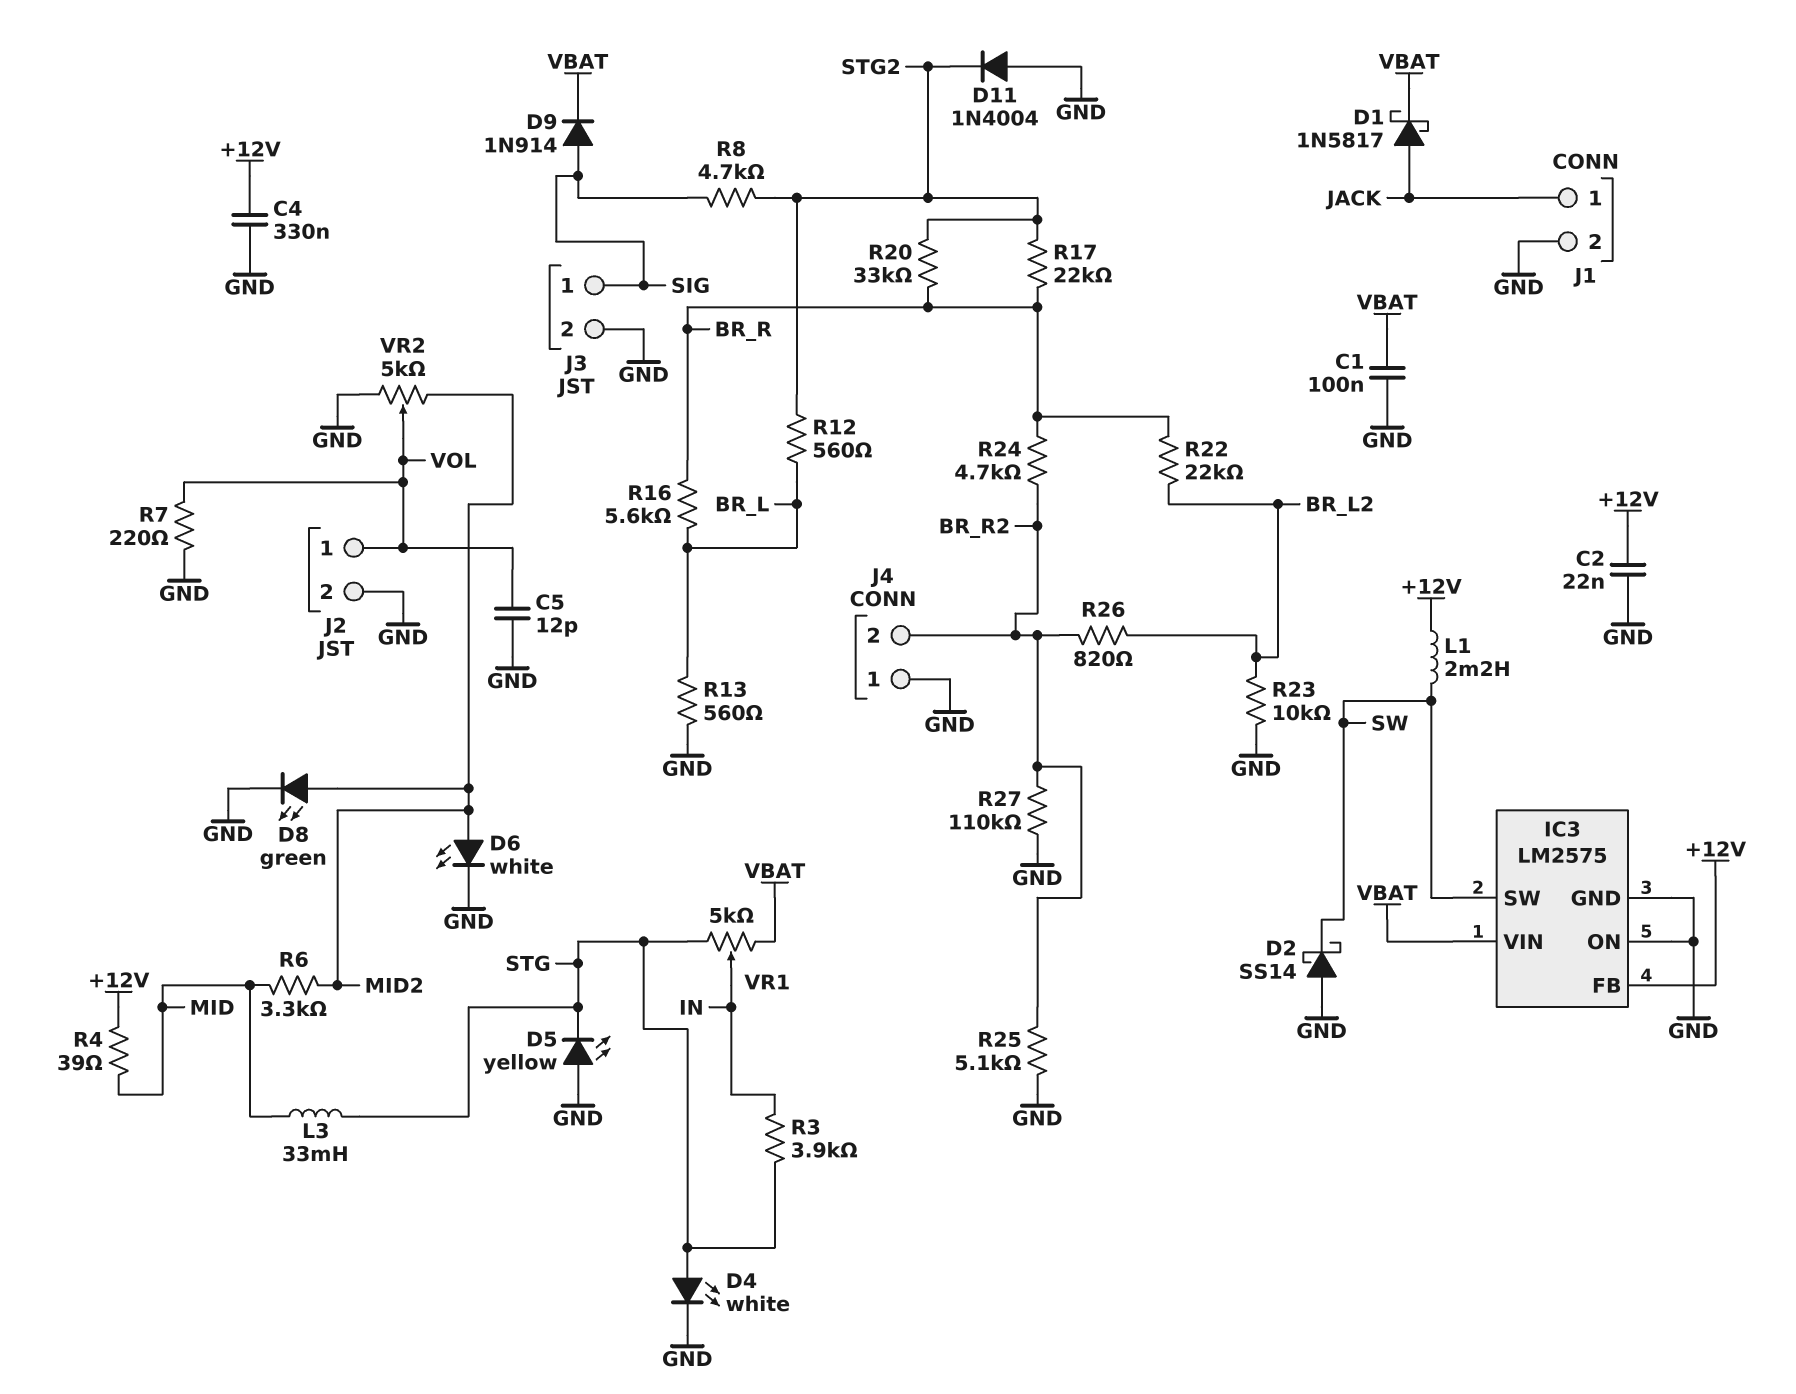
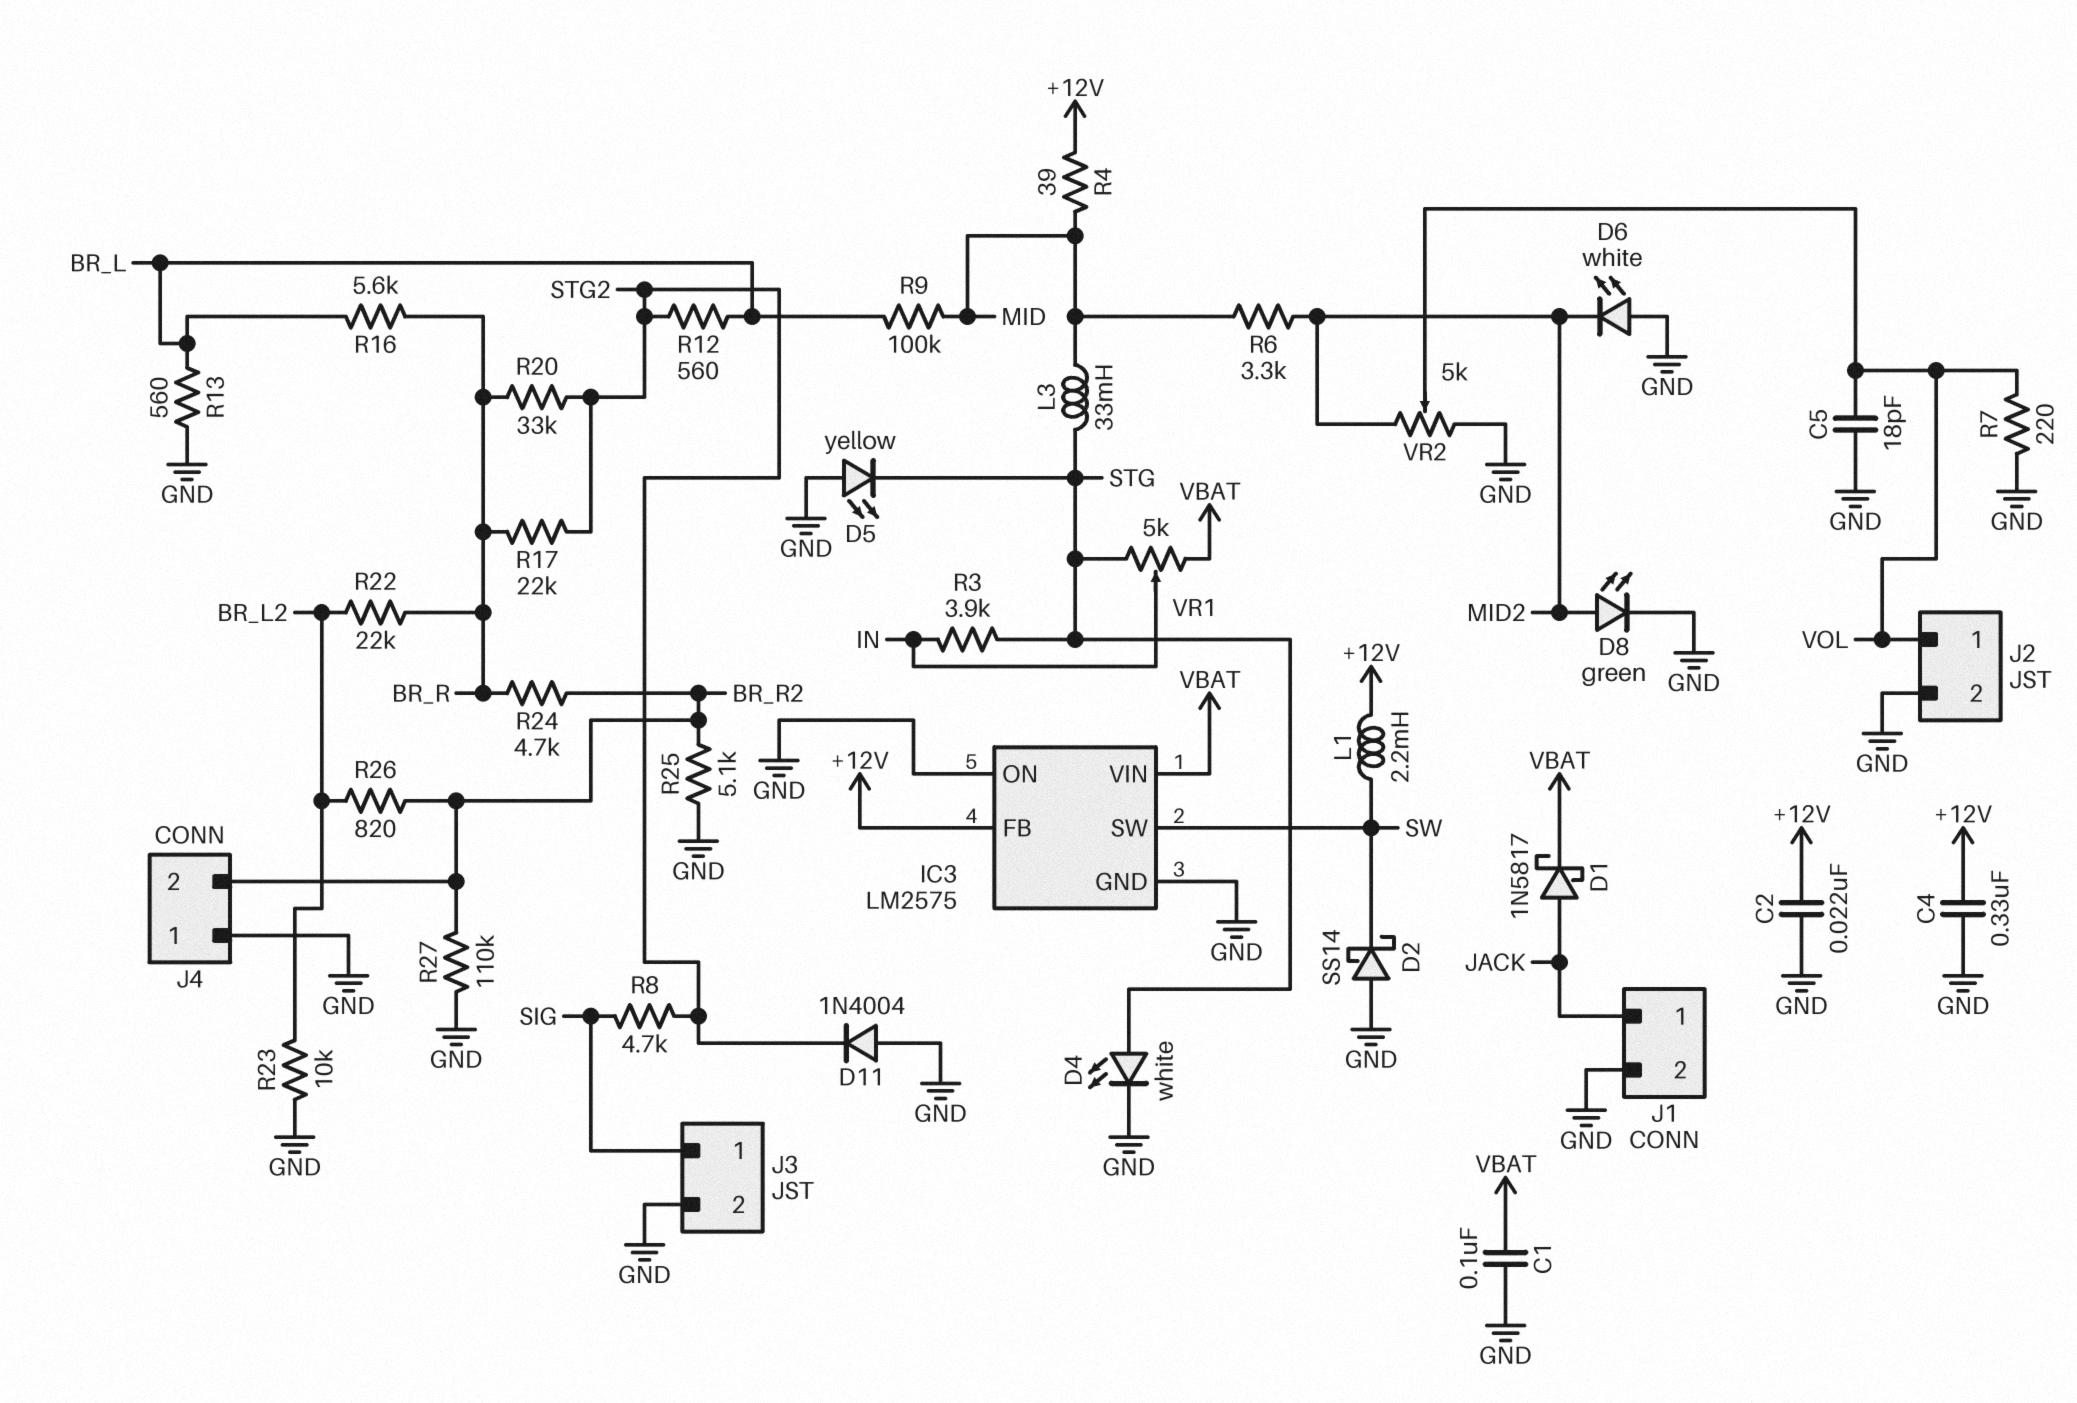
C5: 12pF (GND, VOL) -> 18pF (GND, VOL)
D6: LED white (A MID2, K GND) -> LED white (A GND, K MID2)
D9: diode 1N914 (A SIG, K VBAT) -> none
R9: none -> 100k (BR_L, MID)

